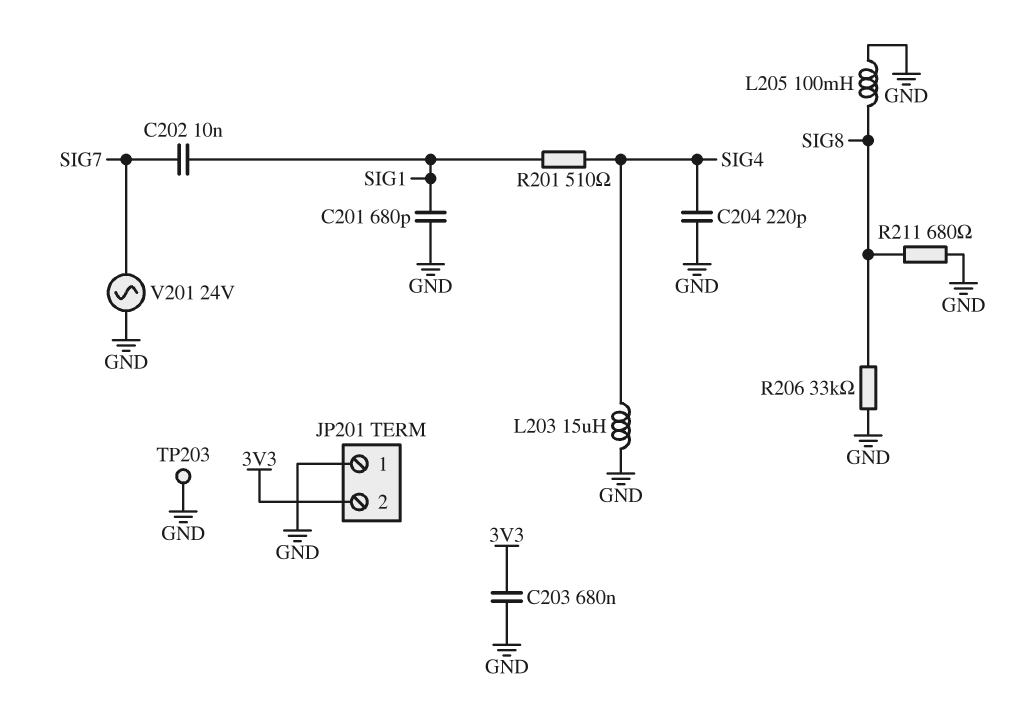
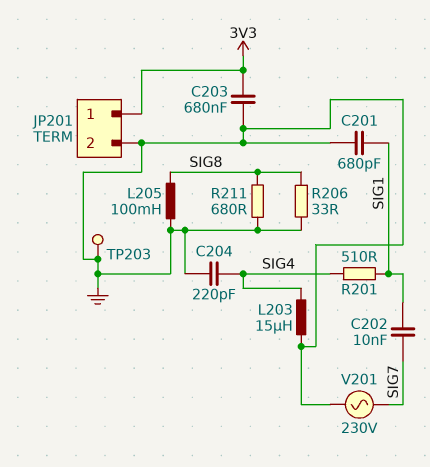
JP201 pin 1: GND -> 3V3
JP201 pin 2: 3V3 -> GND
R206: 33k (GND, SIG8) -> 33 (GND, SIG8)
V201: AC 24V (GND, SIG7) -> AC 230V (GND, SIG7)

